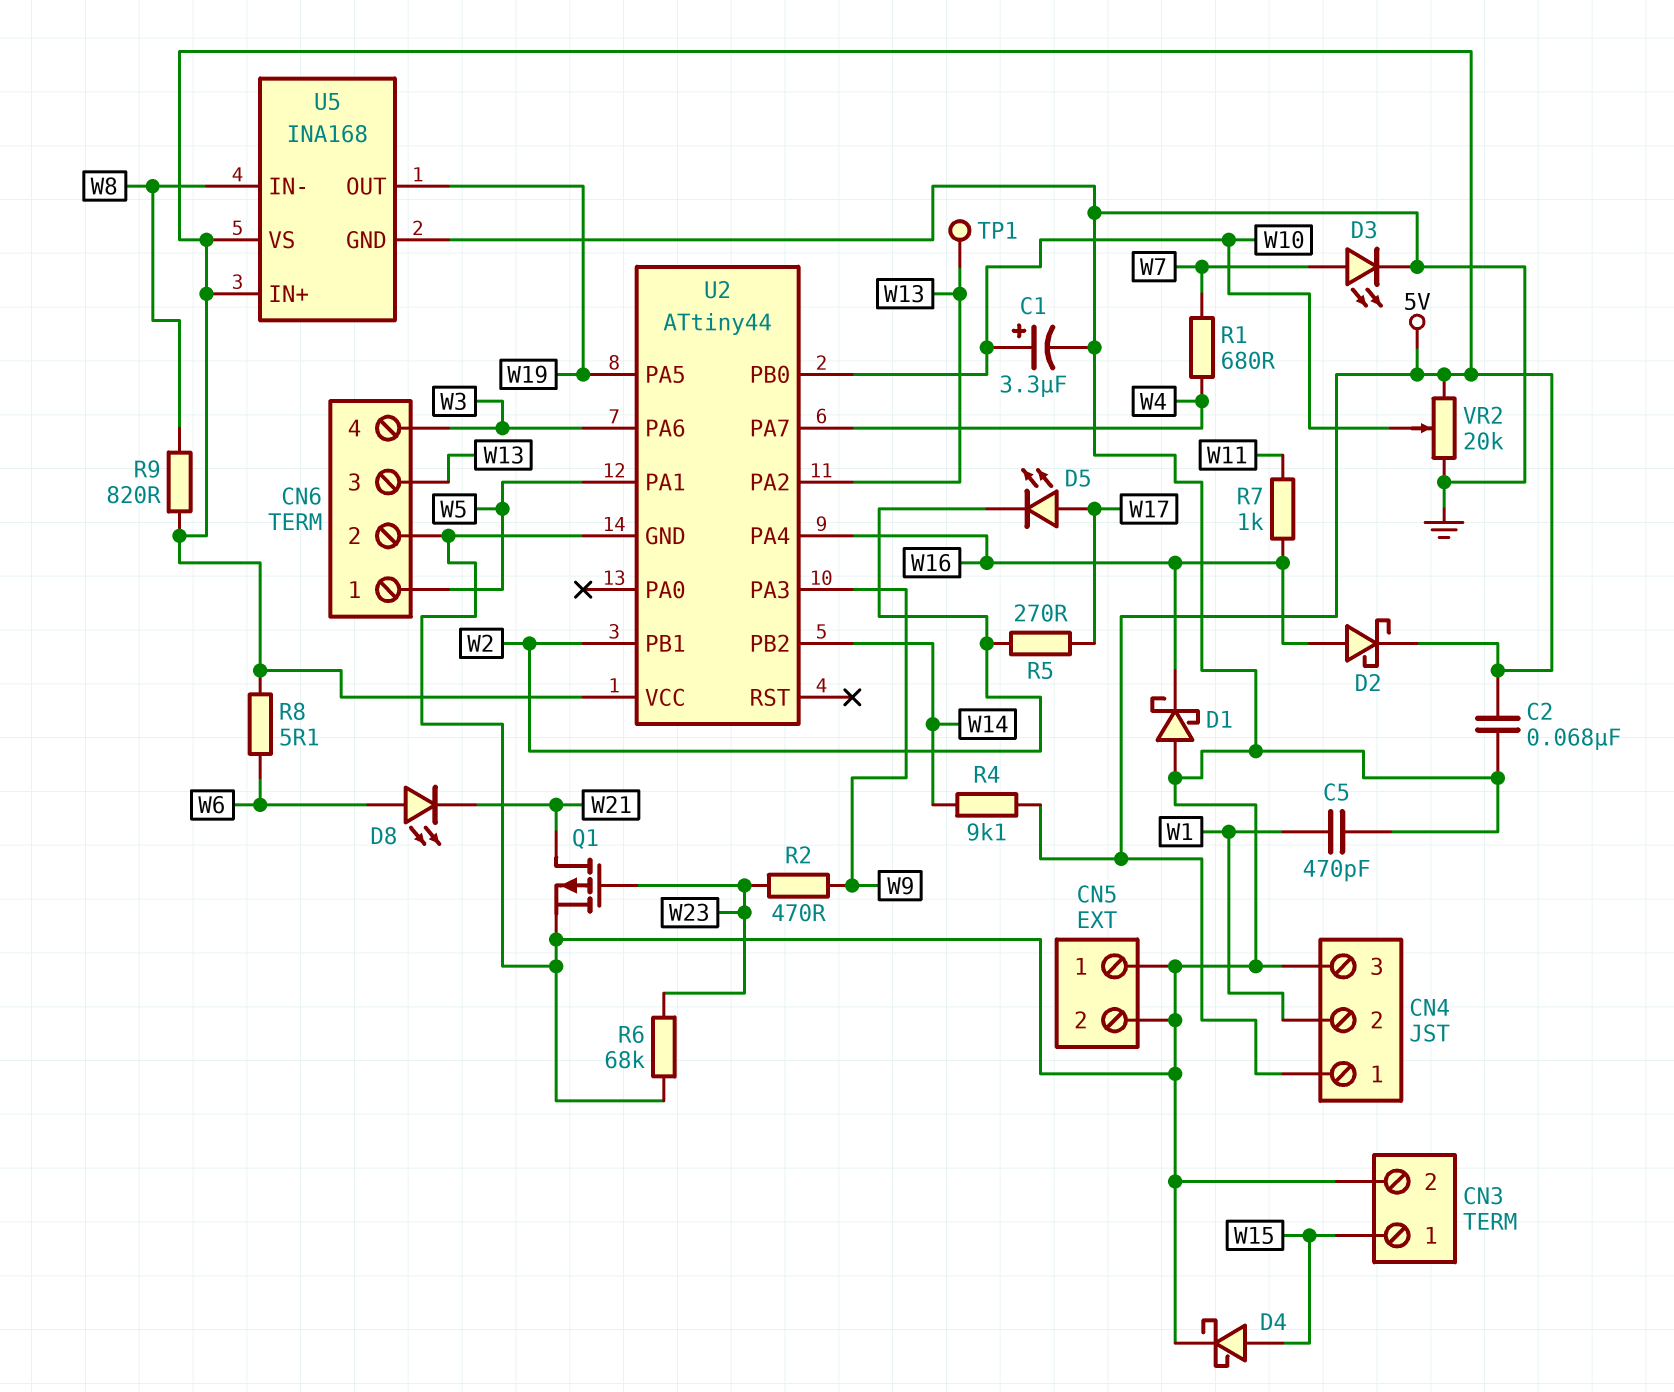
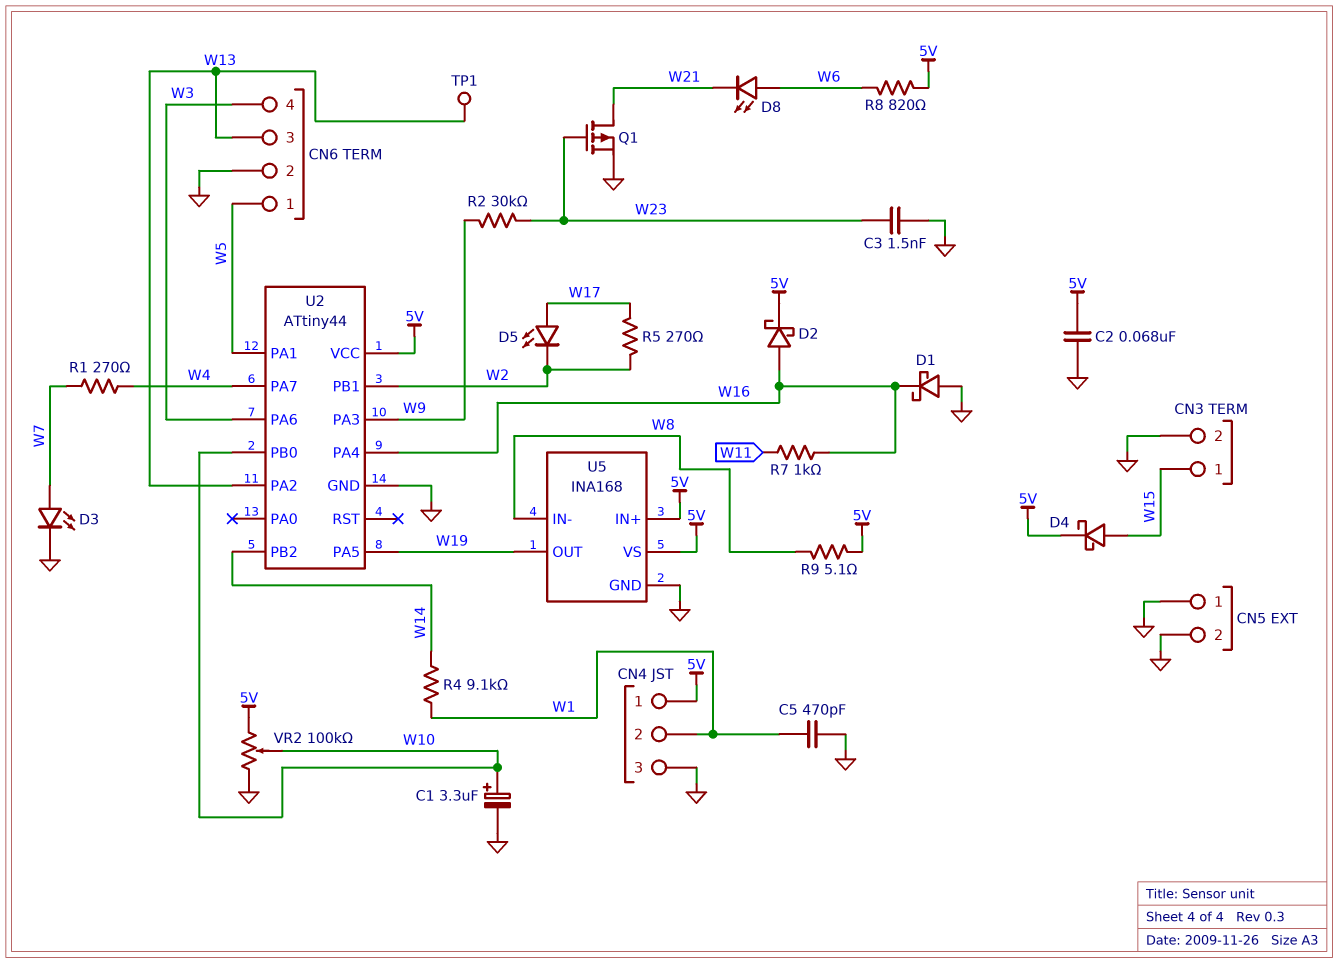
C3: none -> 1.5nF (GND, W23)
D4: schottky (A W15, K GND) -> schottky (A W15, K 5V)
R1: 680 (W4, W7) -> 270 (W4, W7)
R2: 470 (W9, W23) -> 30k (W9, W23)
R4: 9.1k (5V, W14) -> 9.1k (W1, W14)
R6: 68k (GND, W23) -> none
R8: 5.1 (5V, W6) -> 820 (5V, W6)
R9: 820 (5V, W8) -> 5.1 (5V, W8)
VR2: 20k (5V, GND, wiper W10) -> 100k (5V, GND, wiper W10)

